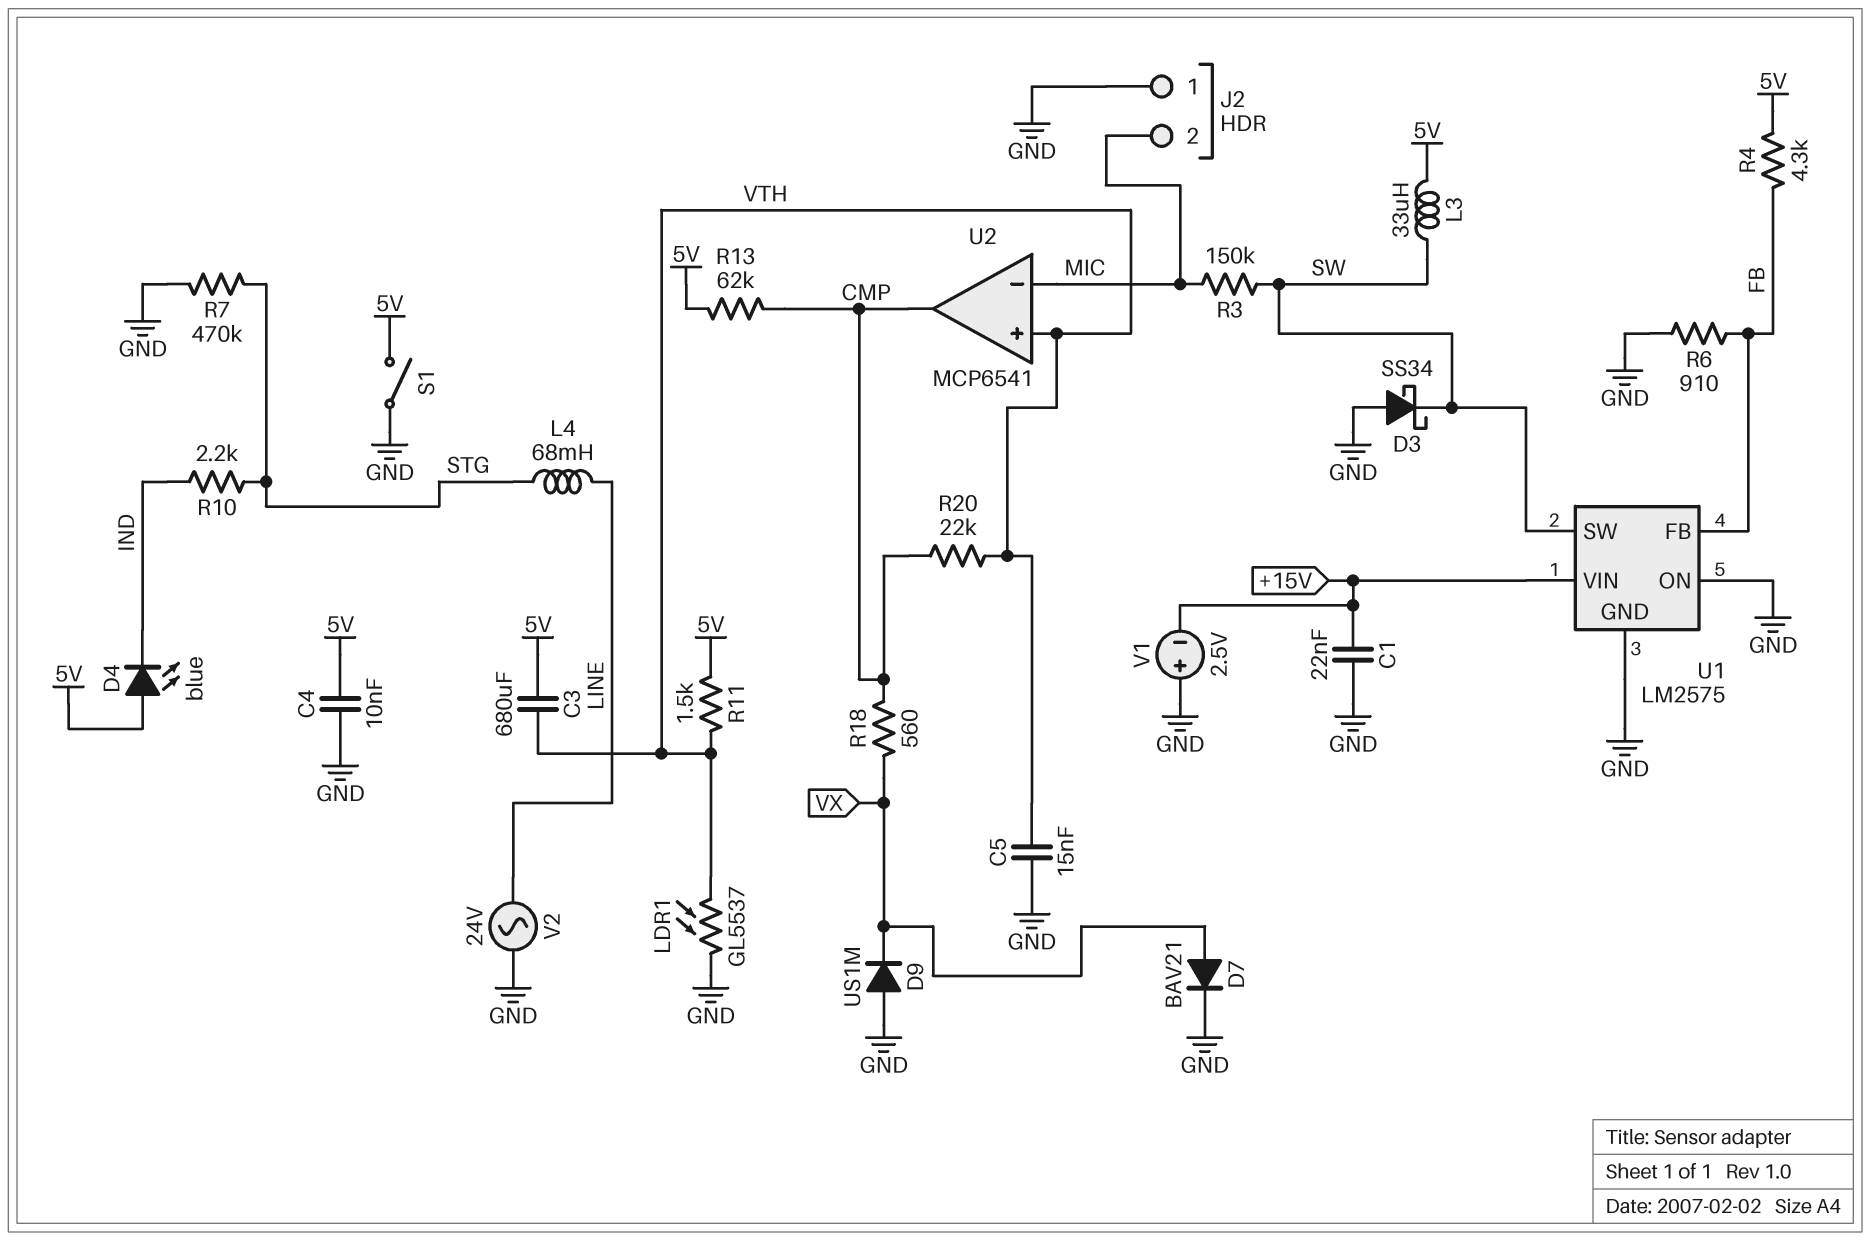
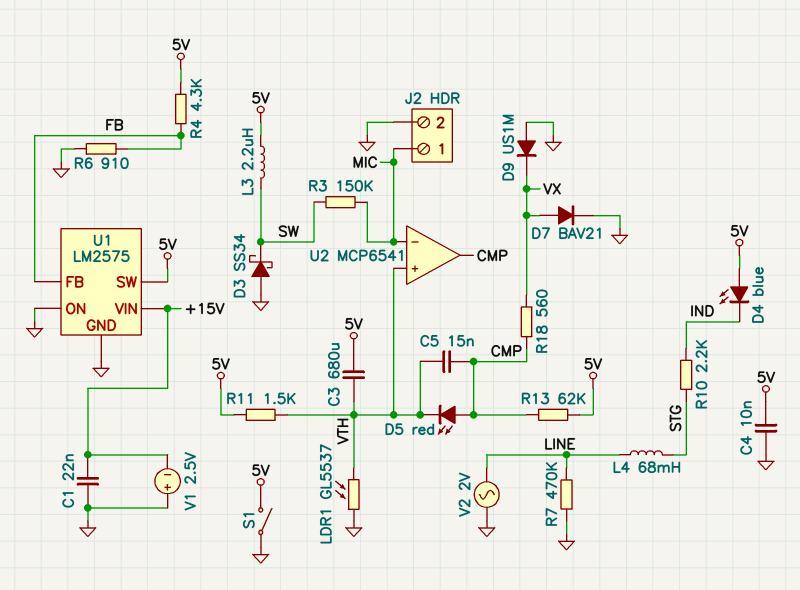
C5: 15nF (GND, VTH) -> 15nF (CMP, VTH)
D5: none -> LED red (A CMP, K VTH)
J2 pin 1: GND -> MIC
J2 pin 2: MIC -> GND
L3: 33uH (5V, SW) -> 2.2uH (5V, SW)
R7: 470k (GND, STG) -> 470k (GND, LINE)
R20: 22k (CMP, VTH) -> none
U1 pin SW: SW -> 5V
V2: AC 24V (GND, LINE) -> AC 2V (GND, LINE)

